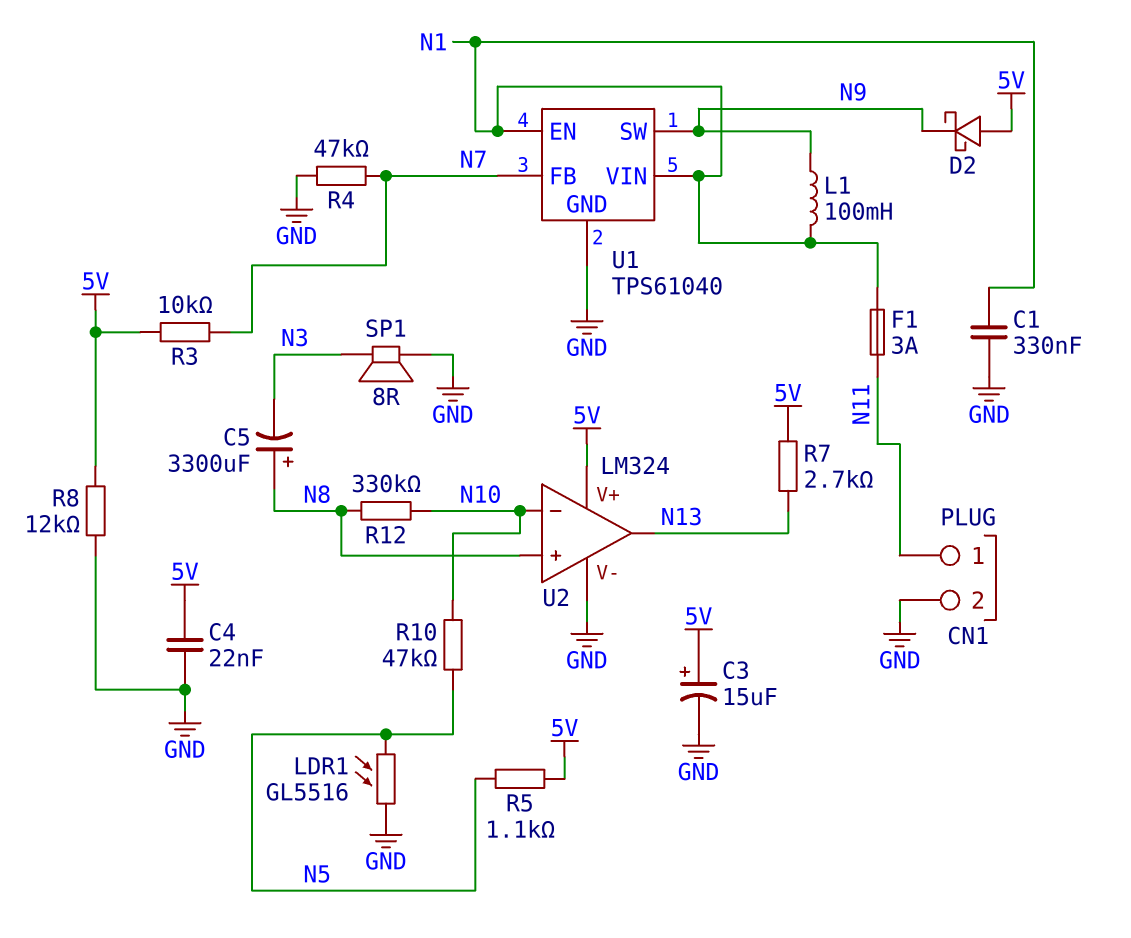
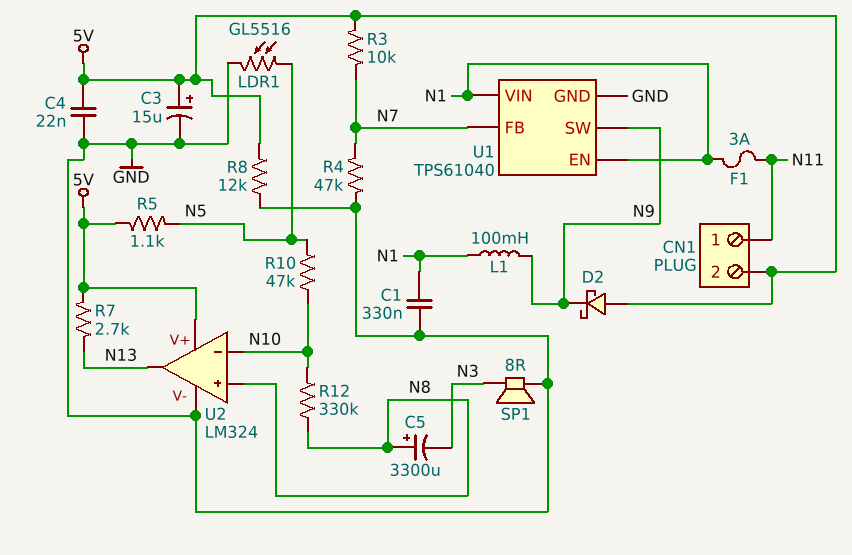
CN1 pin 2: GND -> 5V

